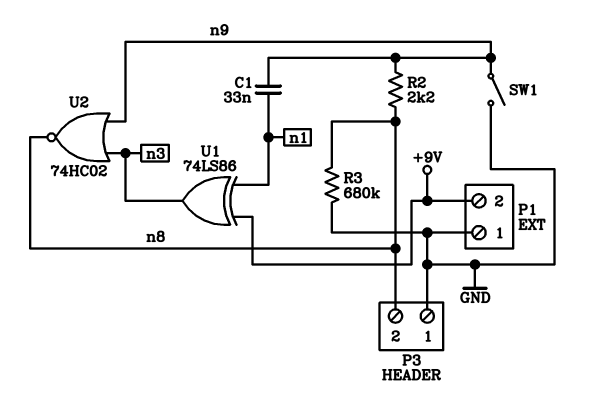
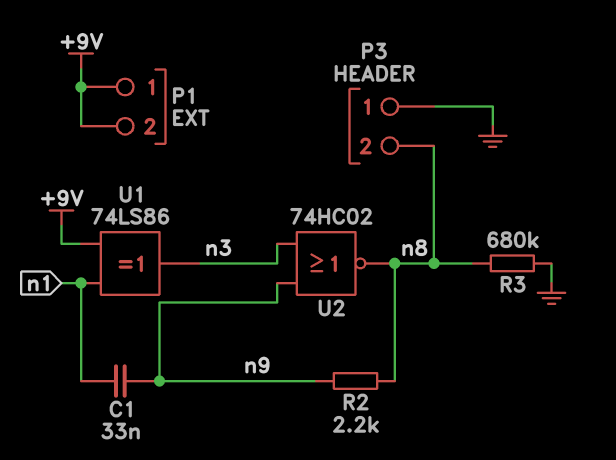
P1 pin 1: GND -> +9V
SW1: switch (GND, n9) -> none

